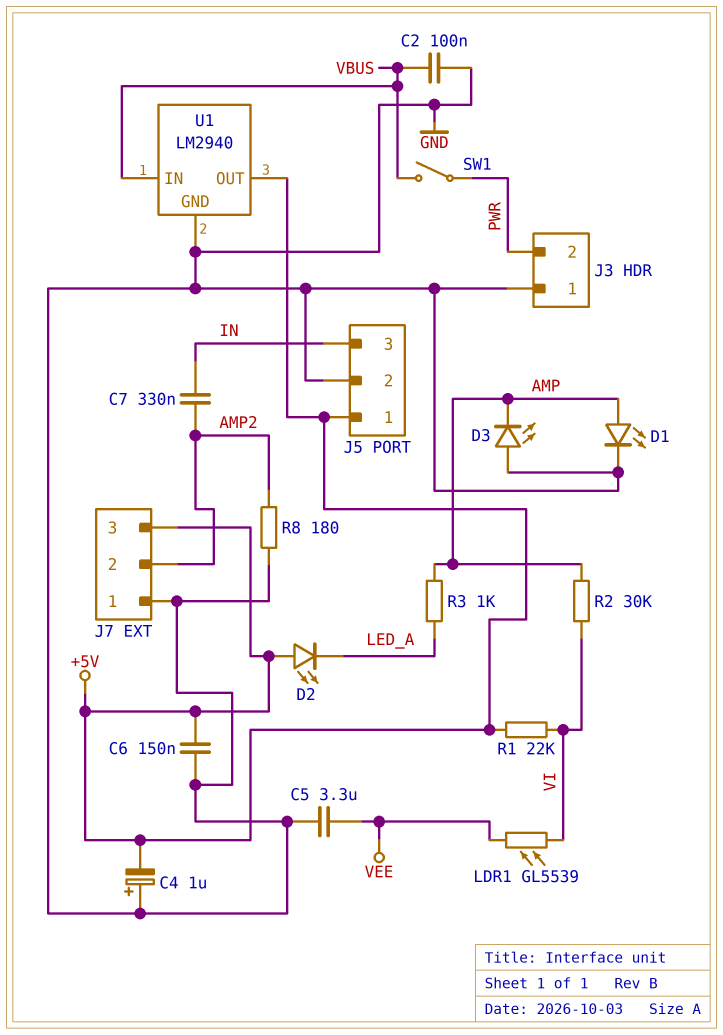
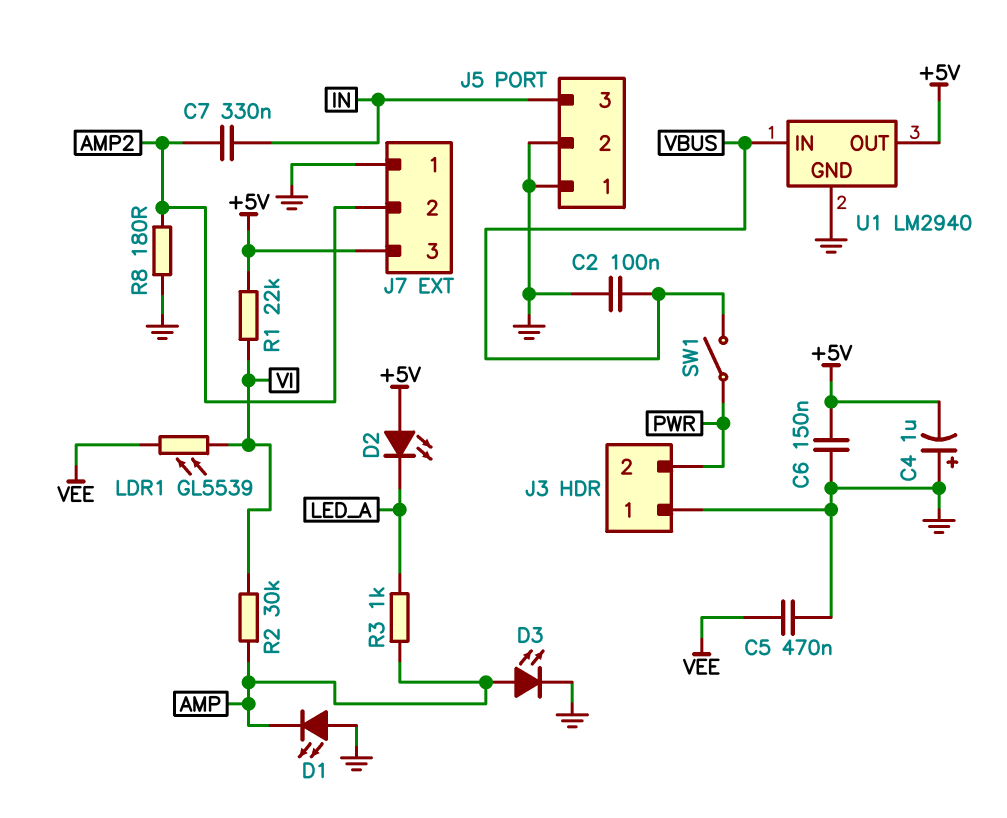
C5: 3.3uF (GND, VEE) -> 470nF (GND, VEE)
D1: LED (A AMP, K GND) -> LED (A GND, K AMP)
D3: LED (A GND, K AMP) -> LED (A AMP, K GND)
J5 pin 1: +5V -> GND

